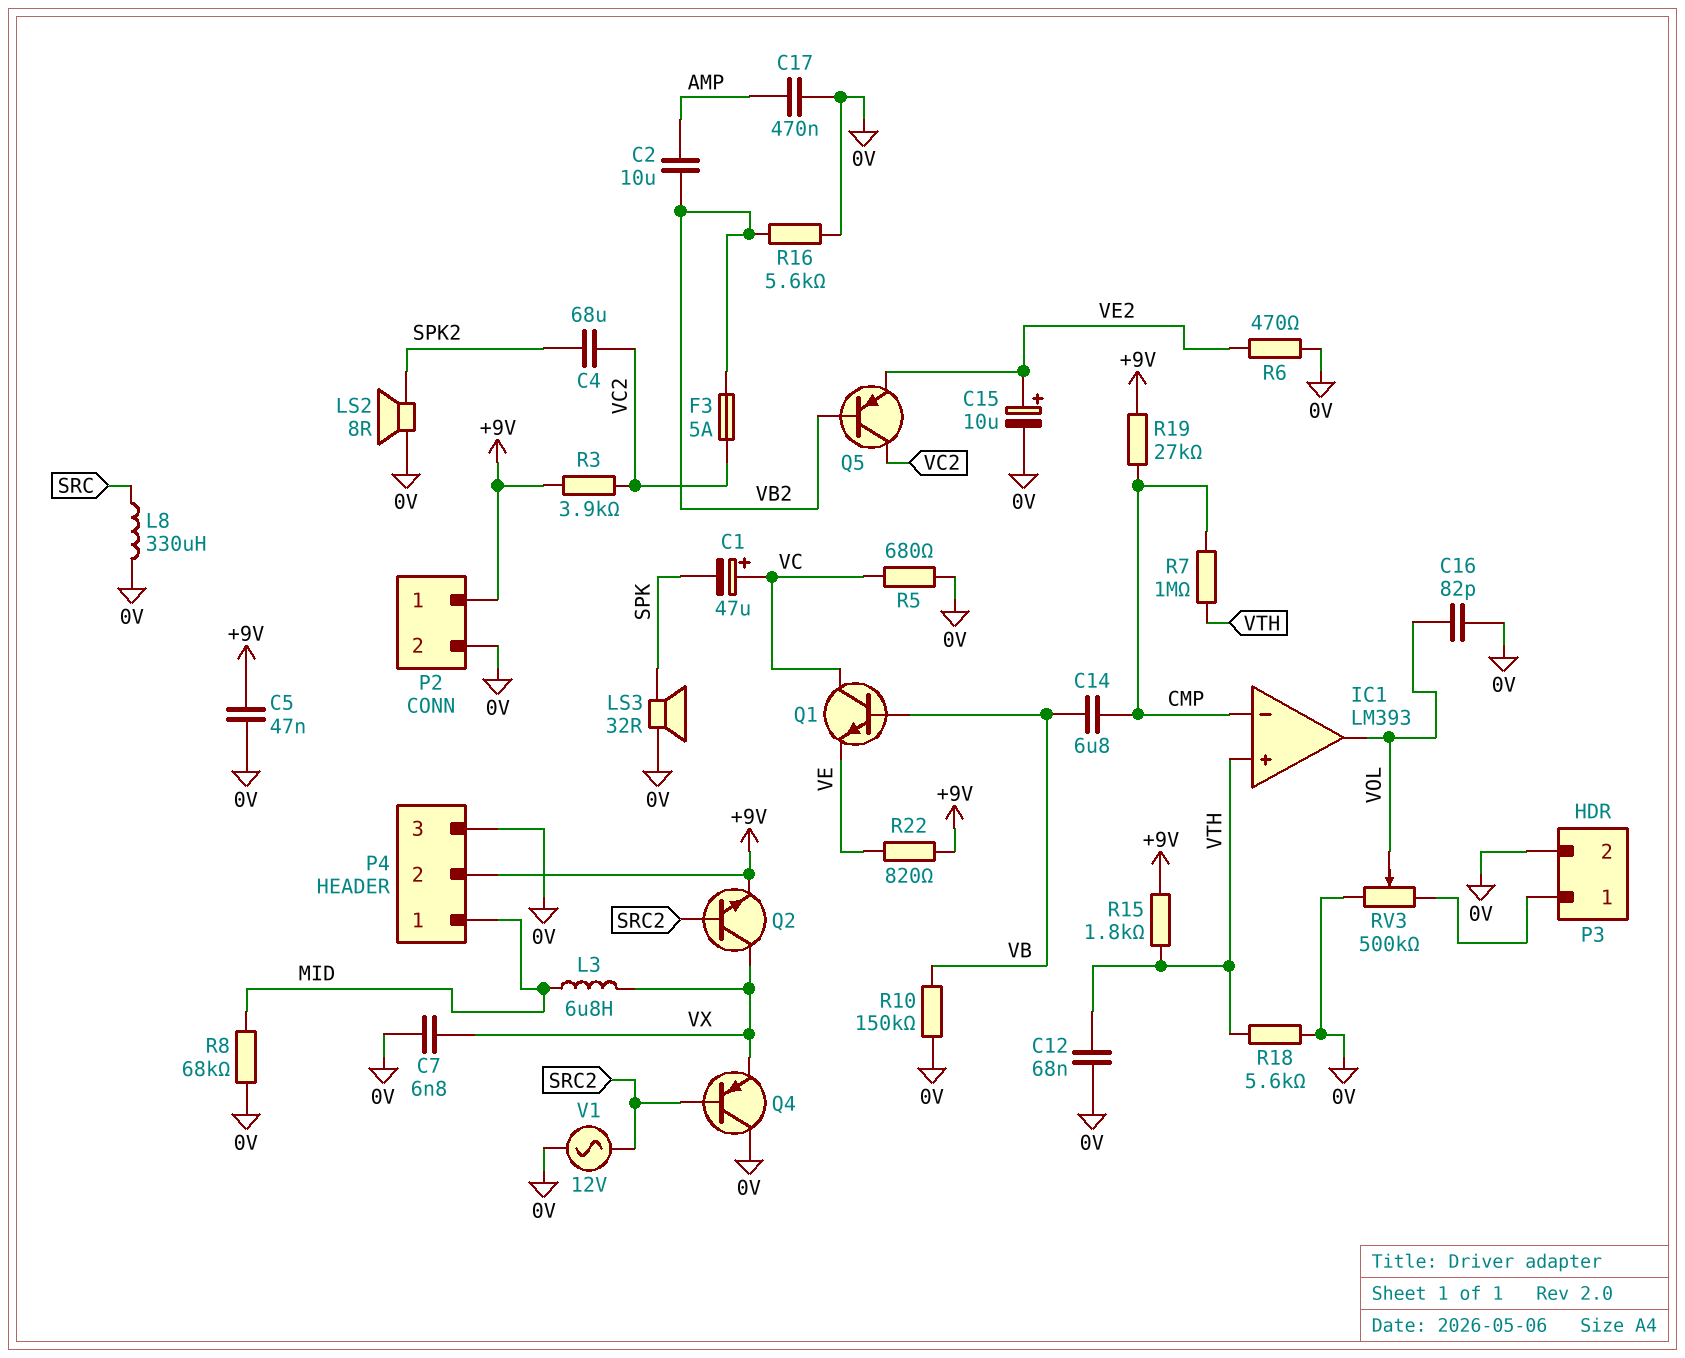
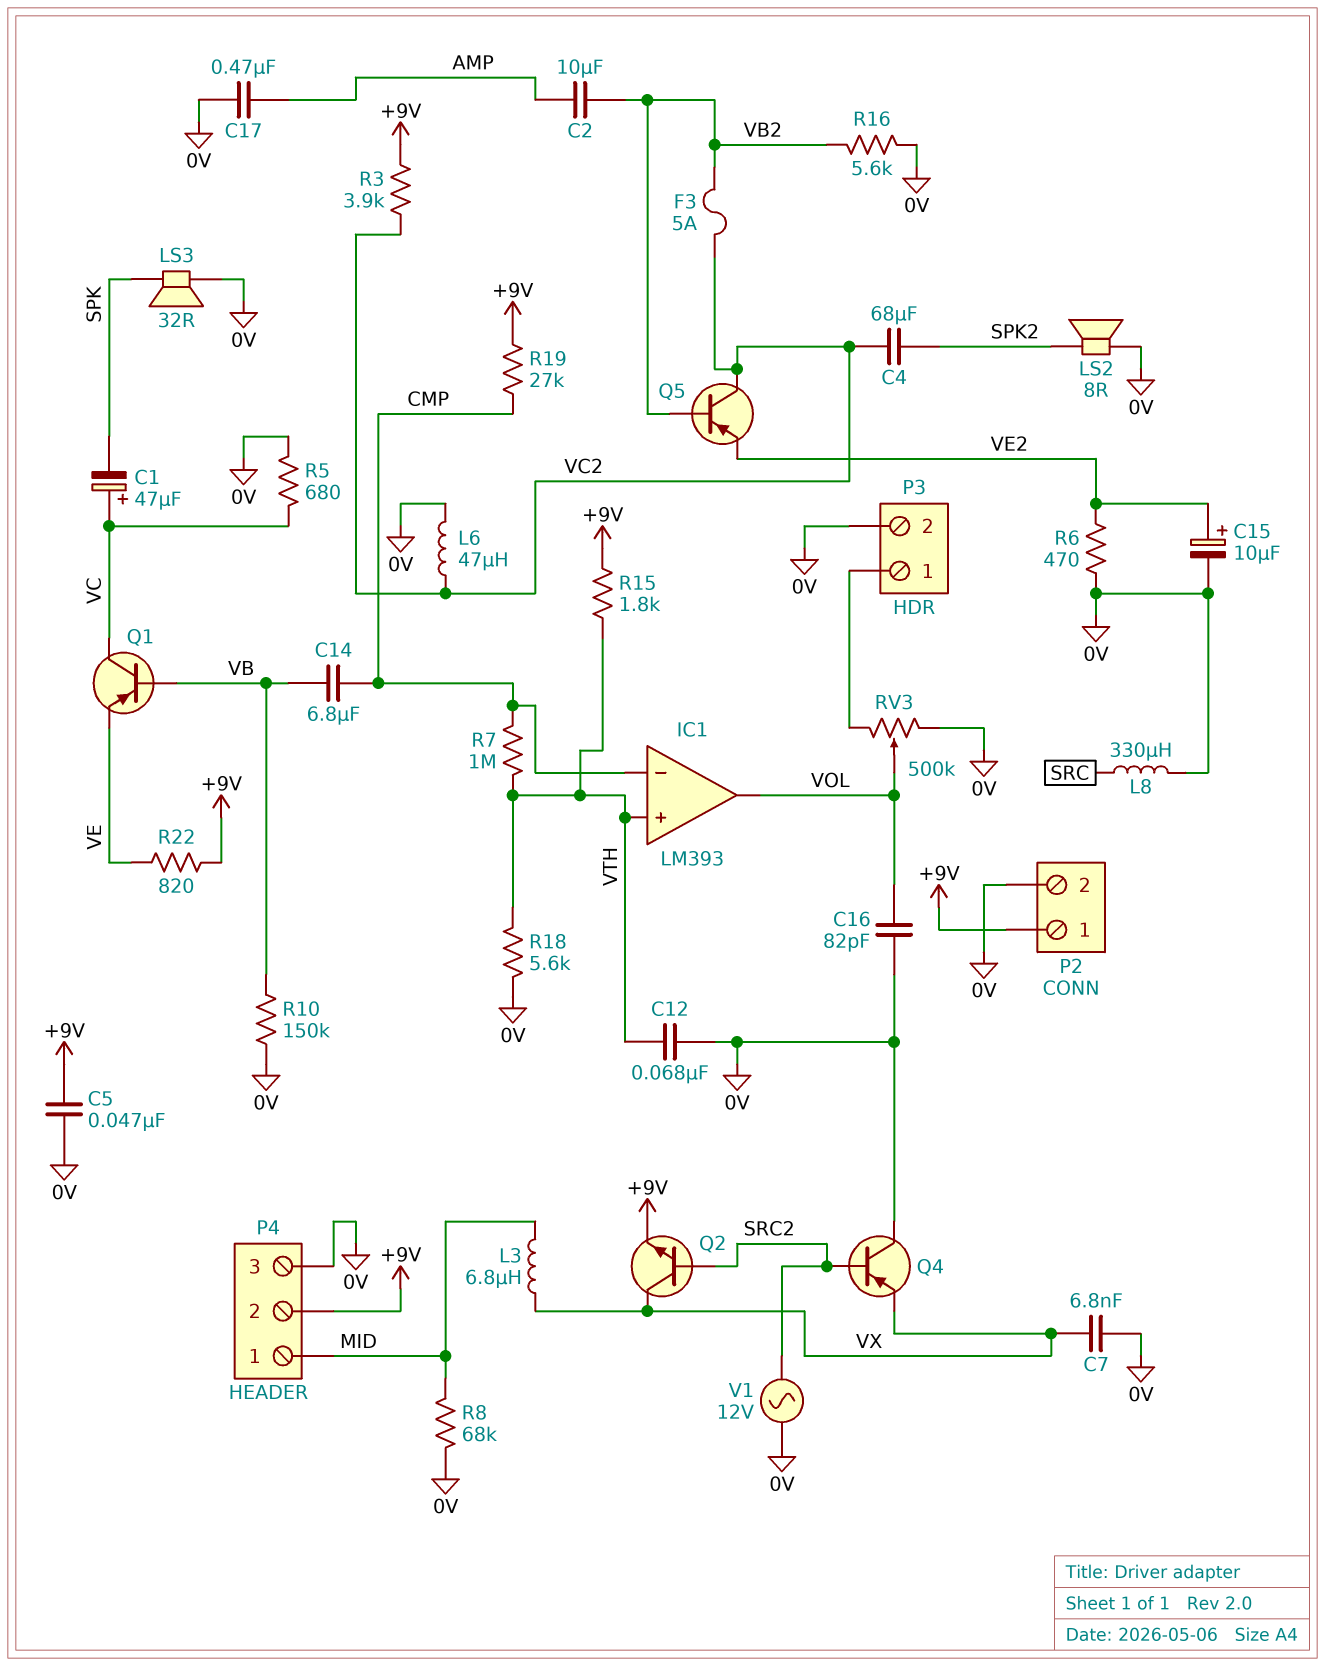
L6: none -> 47uH (0V, VC2)
Q1: NPN (B VB, C VC, E VE) -> PNP (B VB, C VC, E VE)

